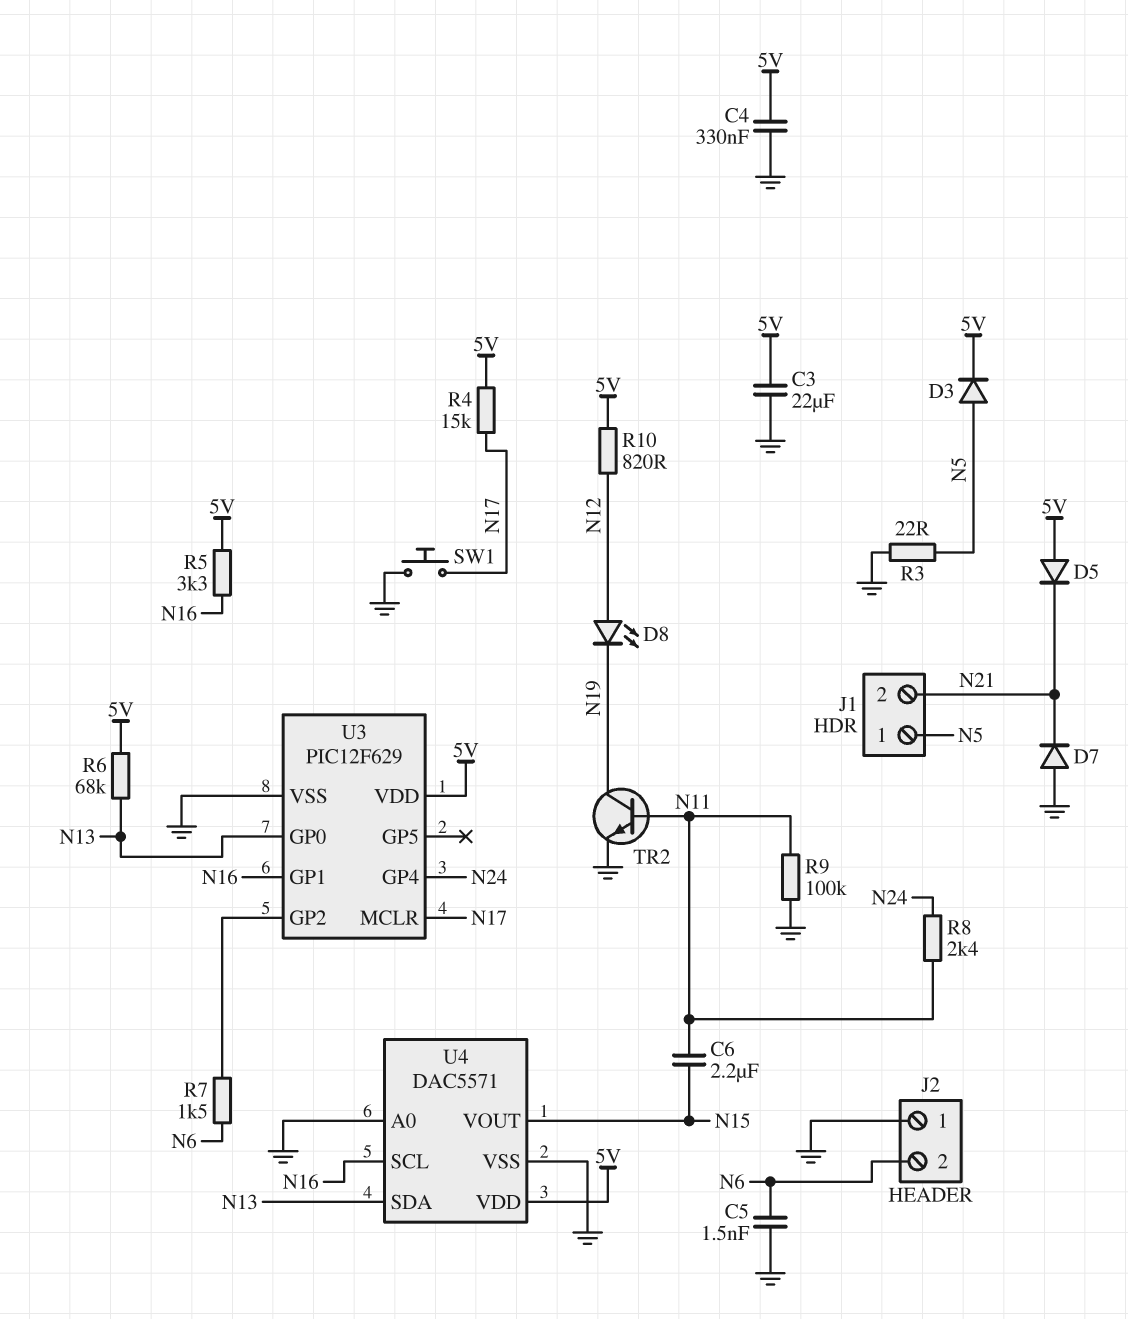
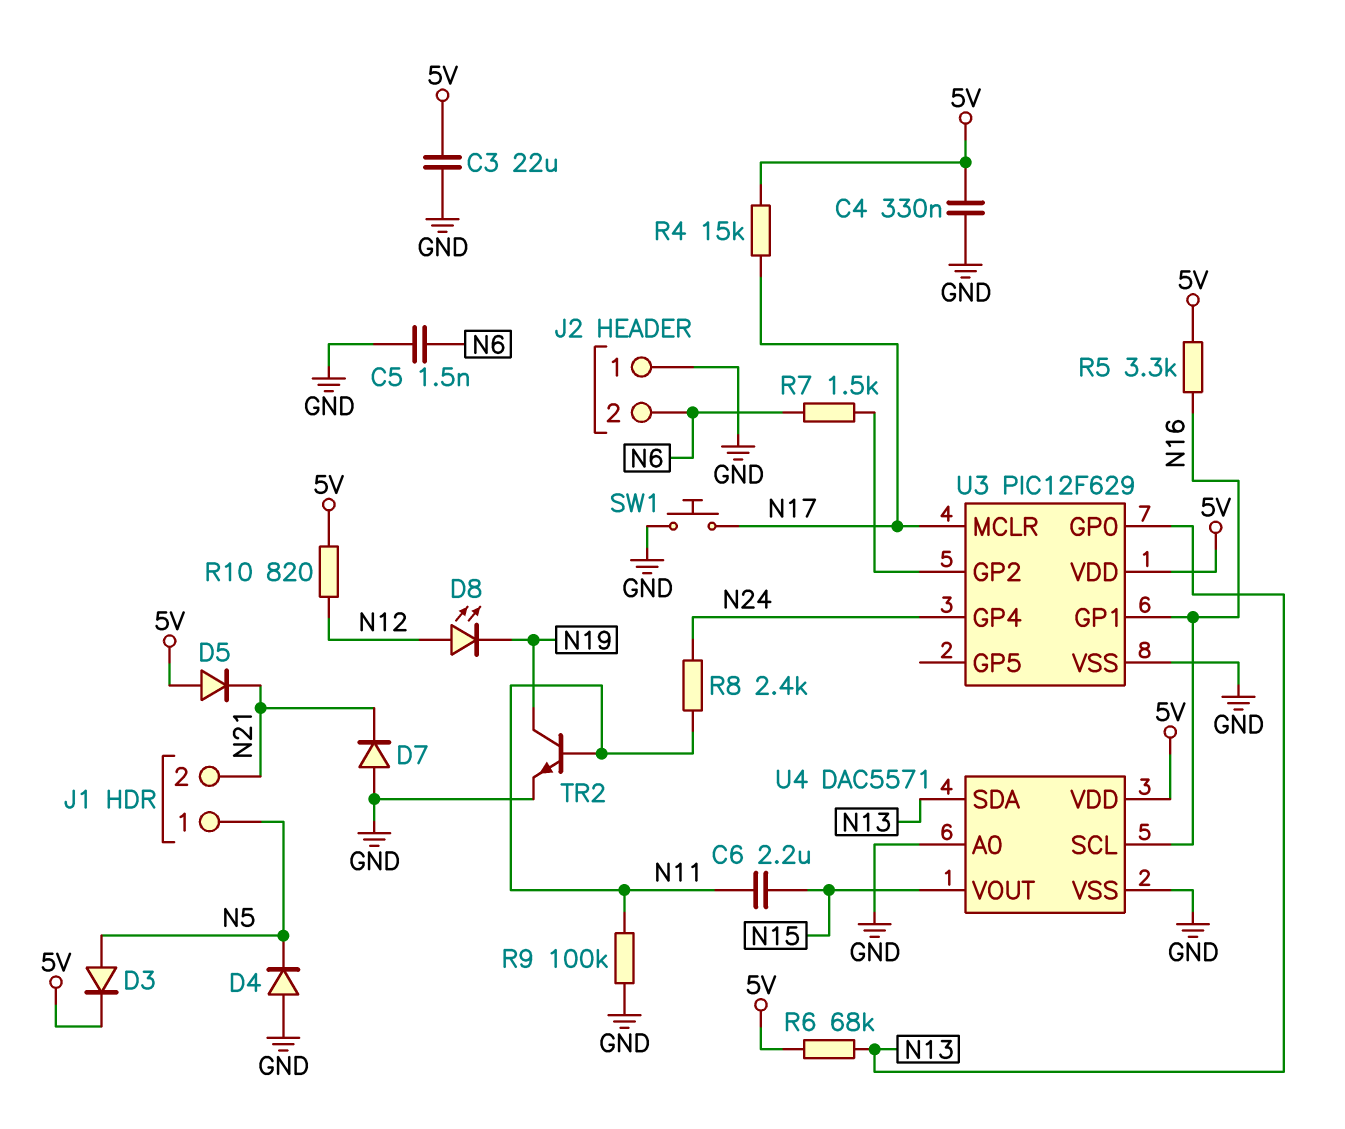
D4: none -> diode (A GND, K N5)
R3: 22 (GND, N5) -> none

